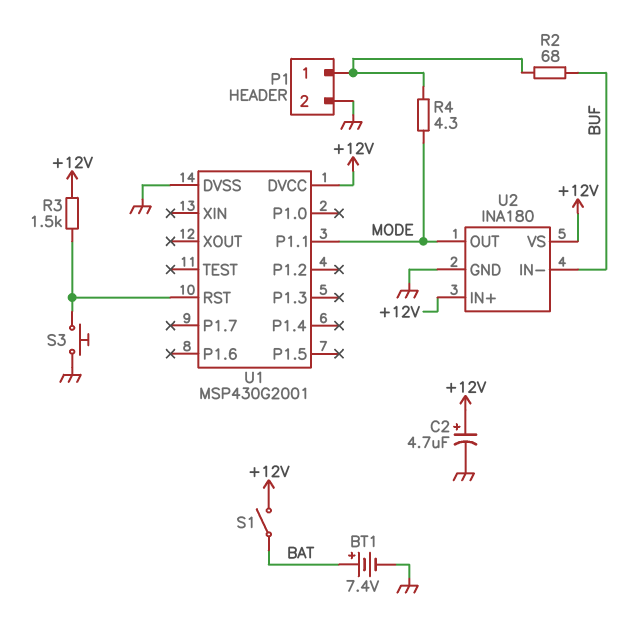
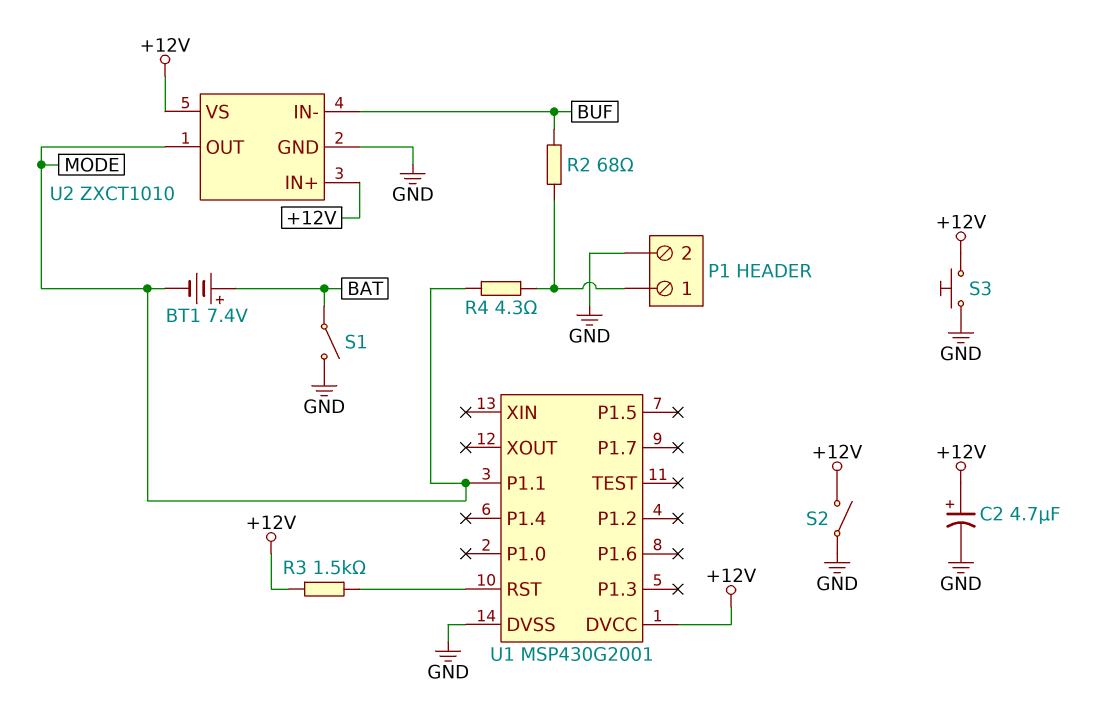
BT1: 7.4V (plus BAT, minus GND) -> 7.4V (plus BAT, minus MODE)
S1: switch (+12V, BAT) -> switch (BAT, GND)
S2: none -> switch (+12V, GND)
S3: button (GND, U1/RST) -> button (+12V, GND)
U2: INA180 -> ZXCT1010

